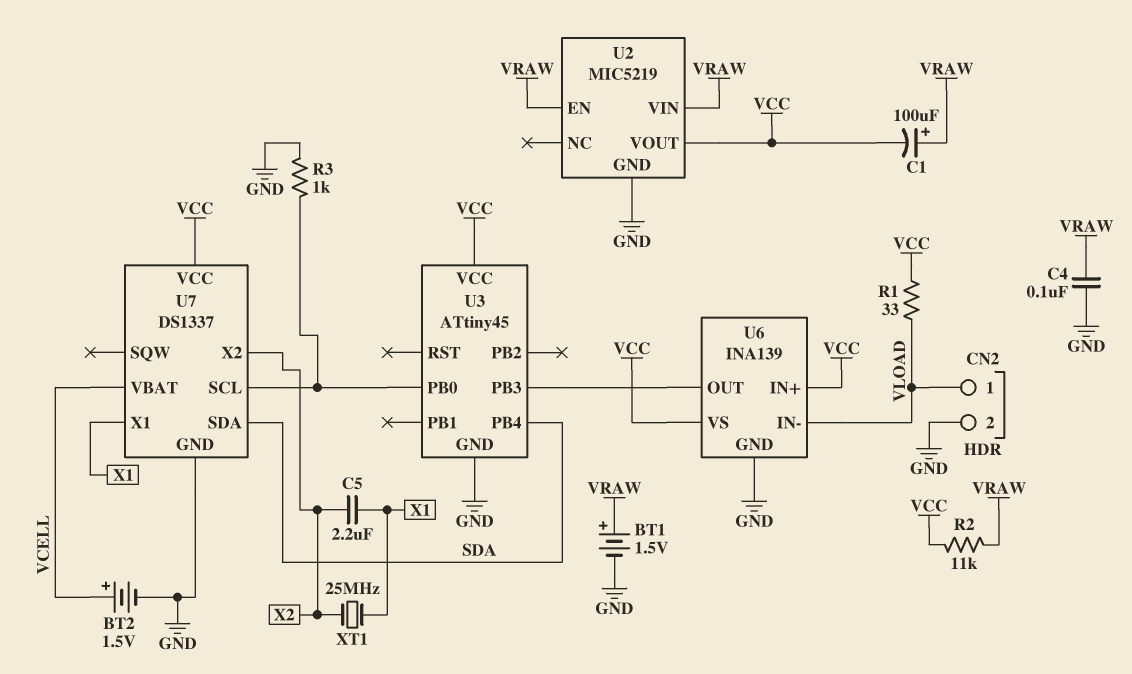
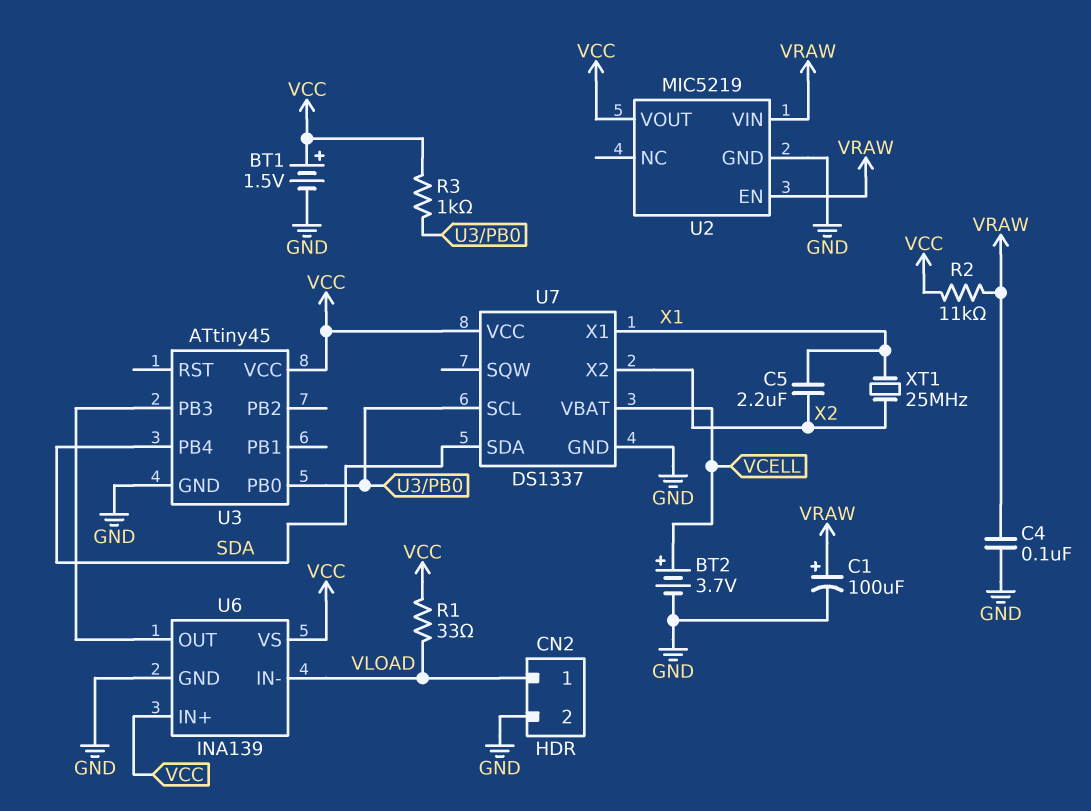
BT1: 1.5V (plus VRAW, minus GND) -> 1.5V (plus VCC, minus GND)
BT2: 1.5V (plus VCELL, minus GND) -> 3.7V (plus VCELL, minus GND)
C1: 100uF (plus VRAW, minus VCC) -> 100uF (plus VRAW, minus GND)
R3: 1k (GND, U3/PB0) -> 1k (U3/PB0, VCC)

